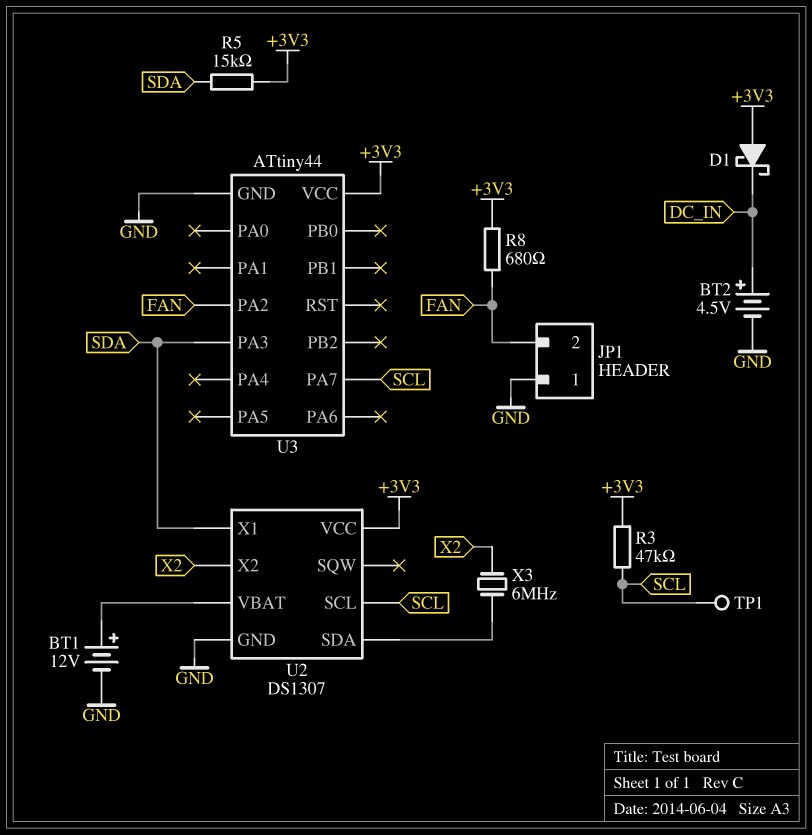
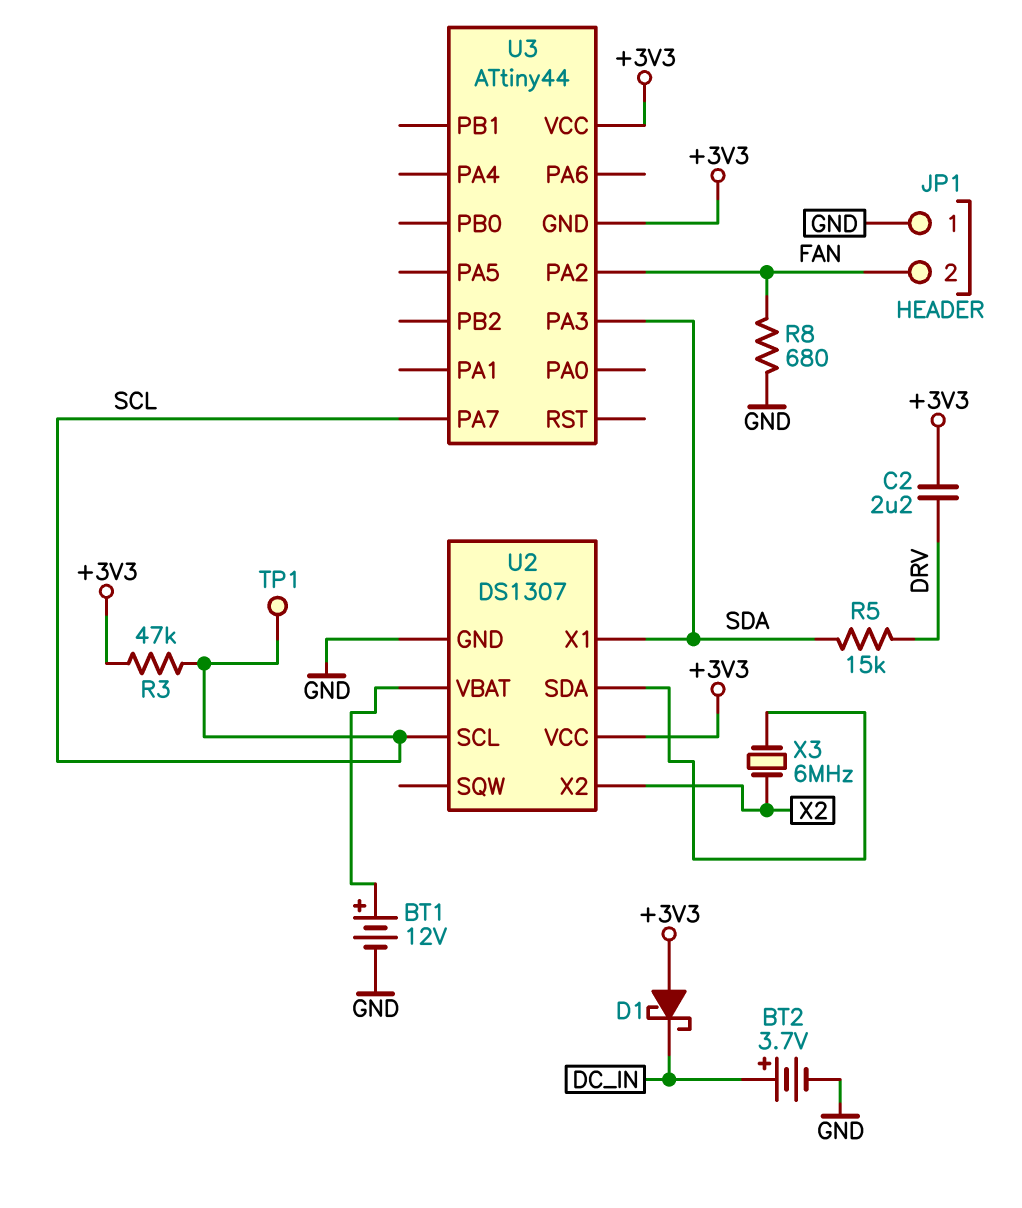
BT2: 4.5V (plus DC_IN, minus GND) -> 3.7V (plus DC_IN, minus GND)
C2: none -> 2.2uF (+3V3, DRV)
R5: 15k (+3V3, SDA) -> 15k (DRV, SDA)
R8: 680 (+3V3, FAN) -> 680 (FAN, GND)
U3 pin GND: GND -> +3V3

